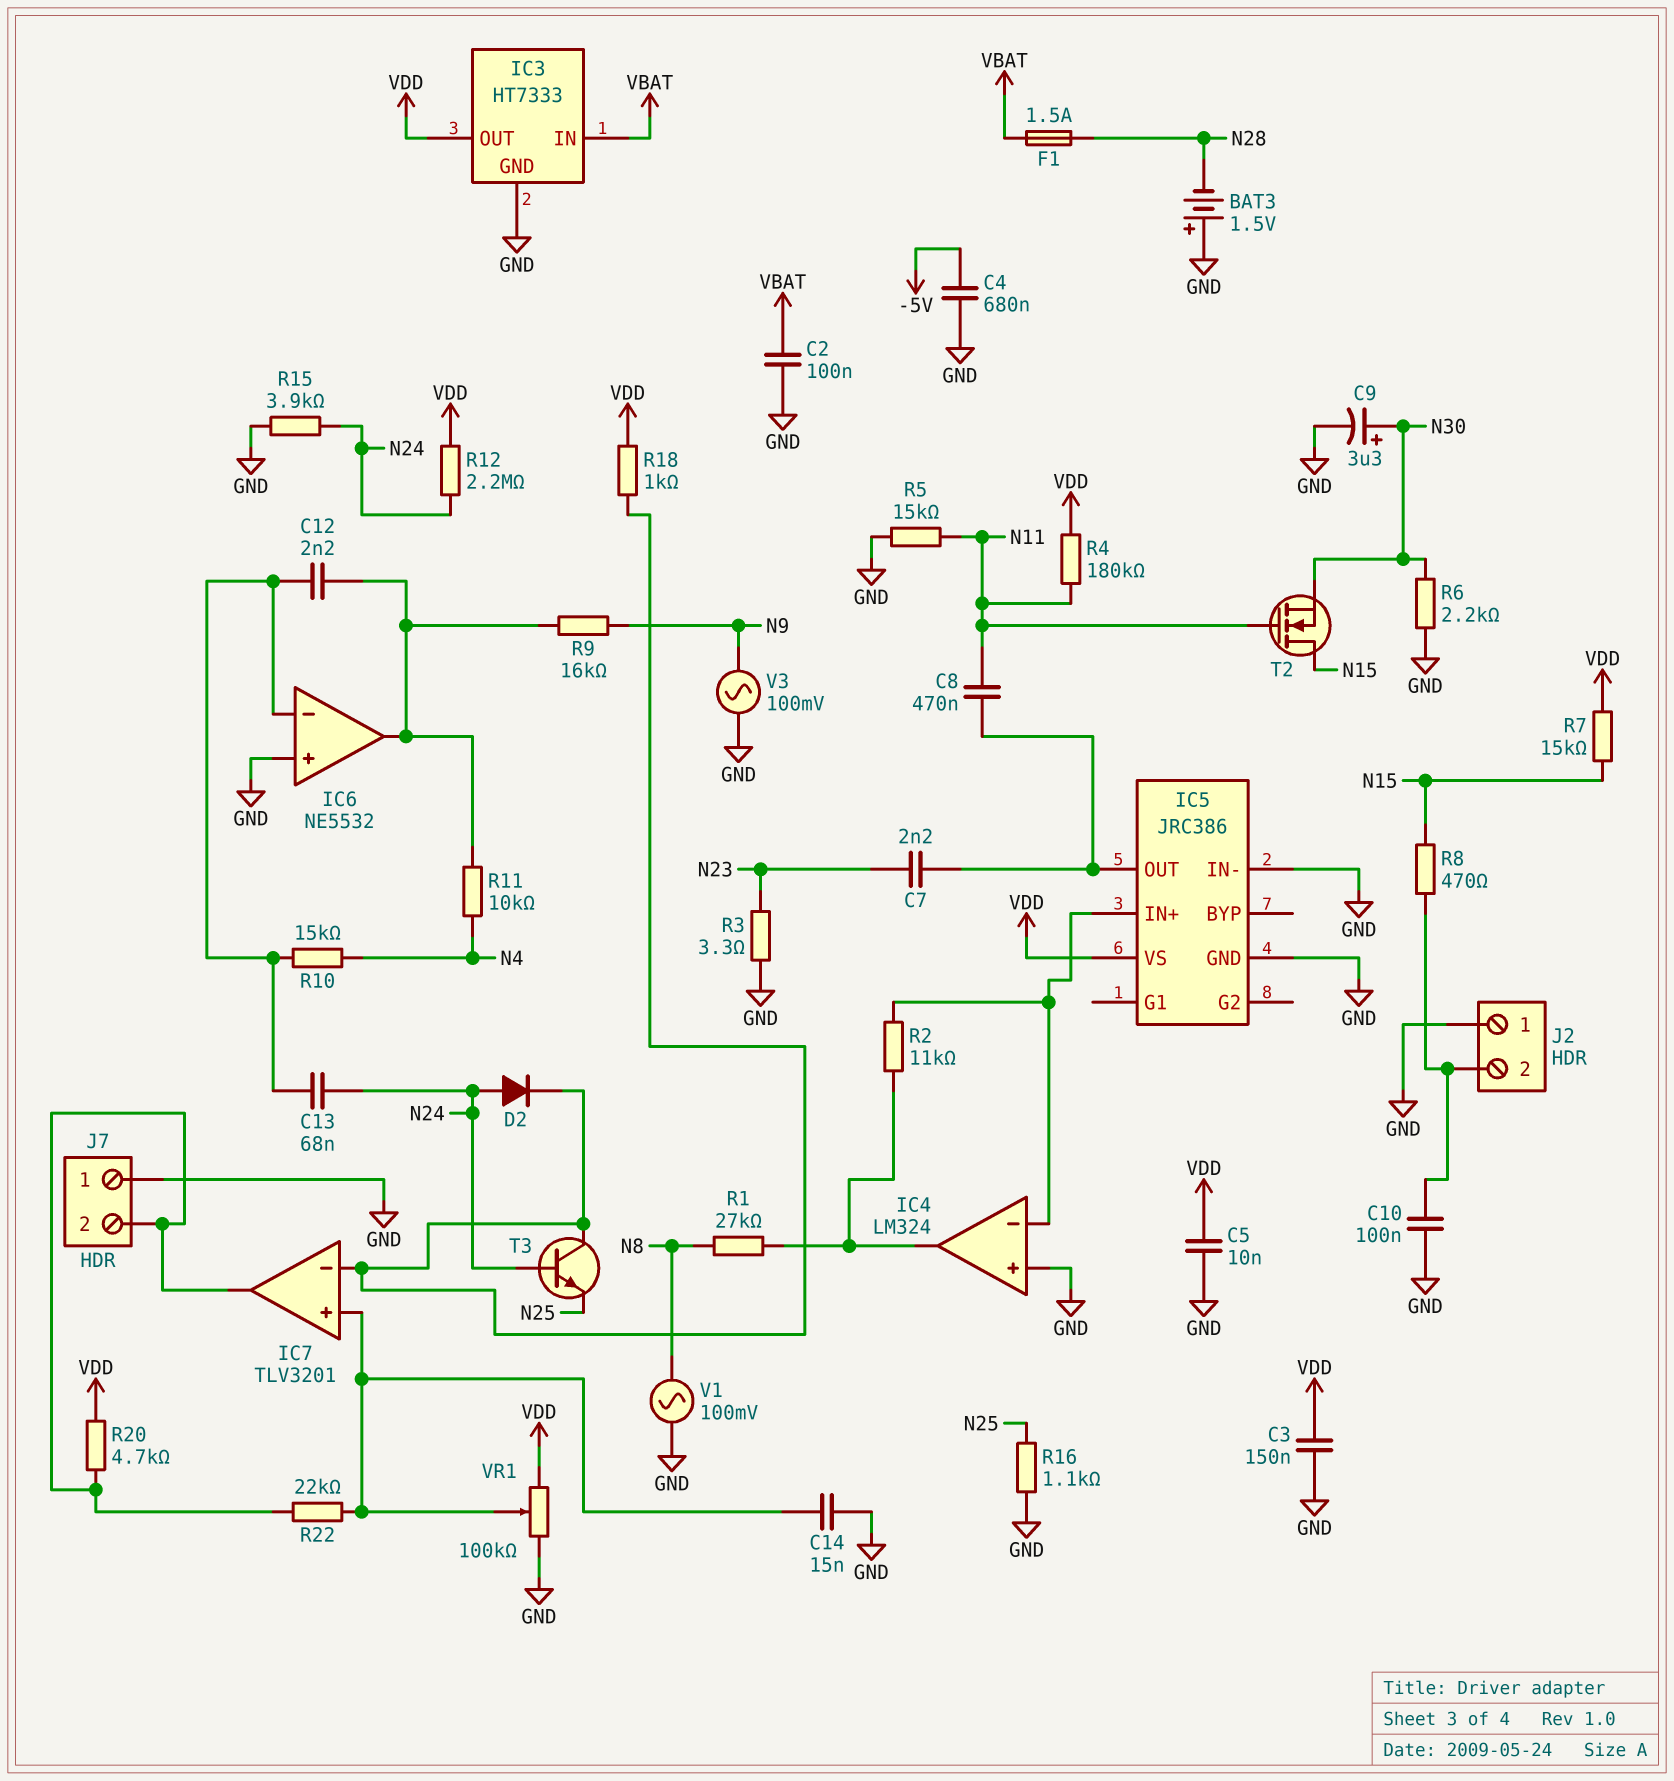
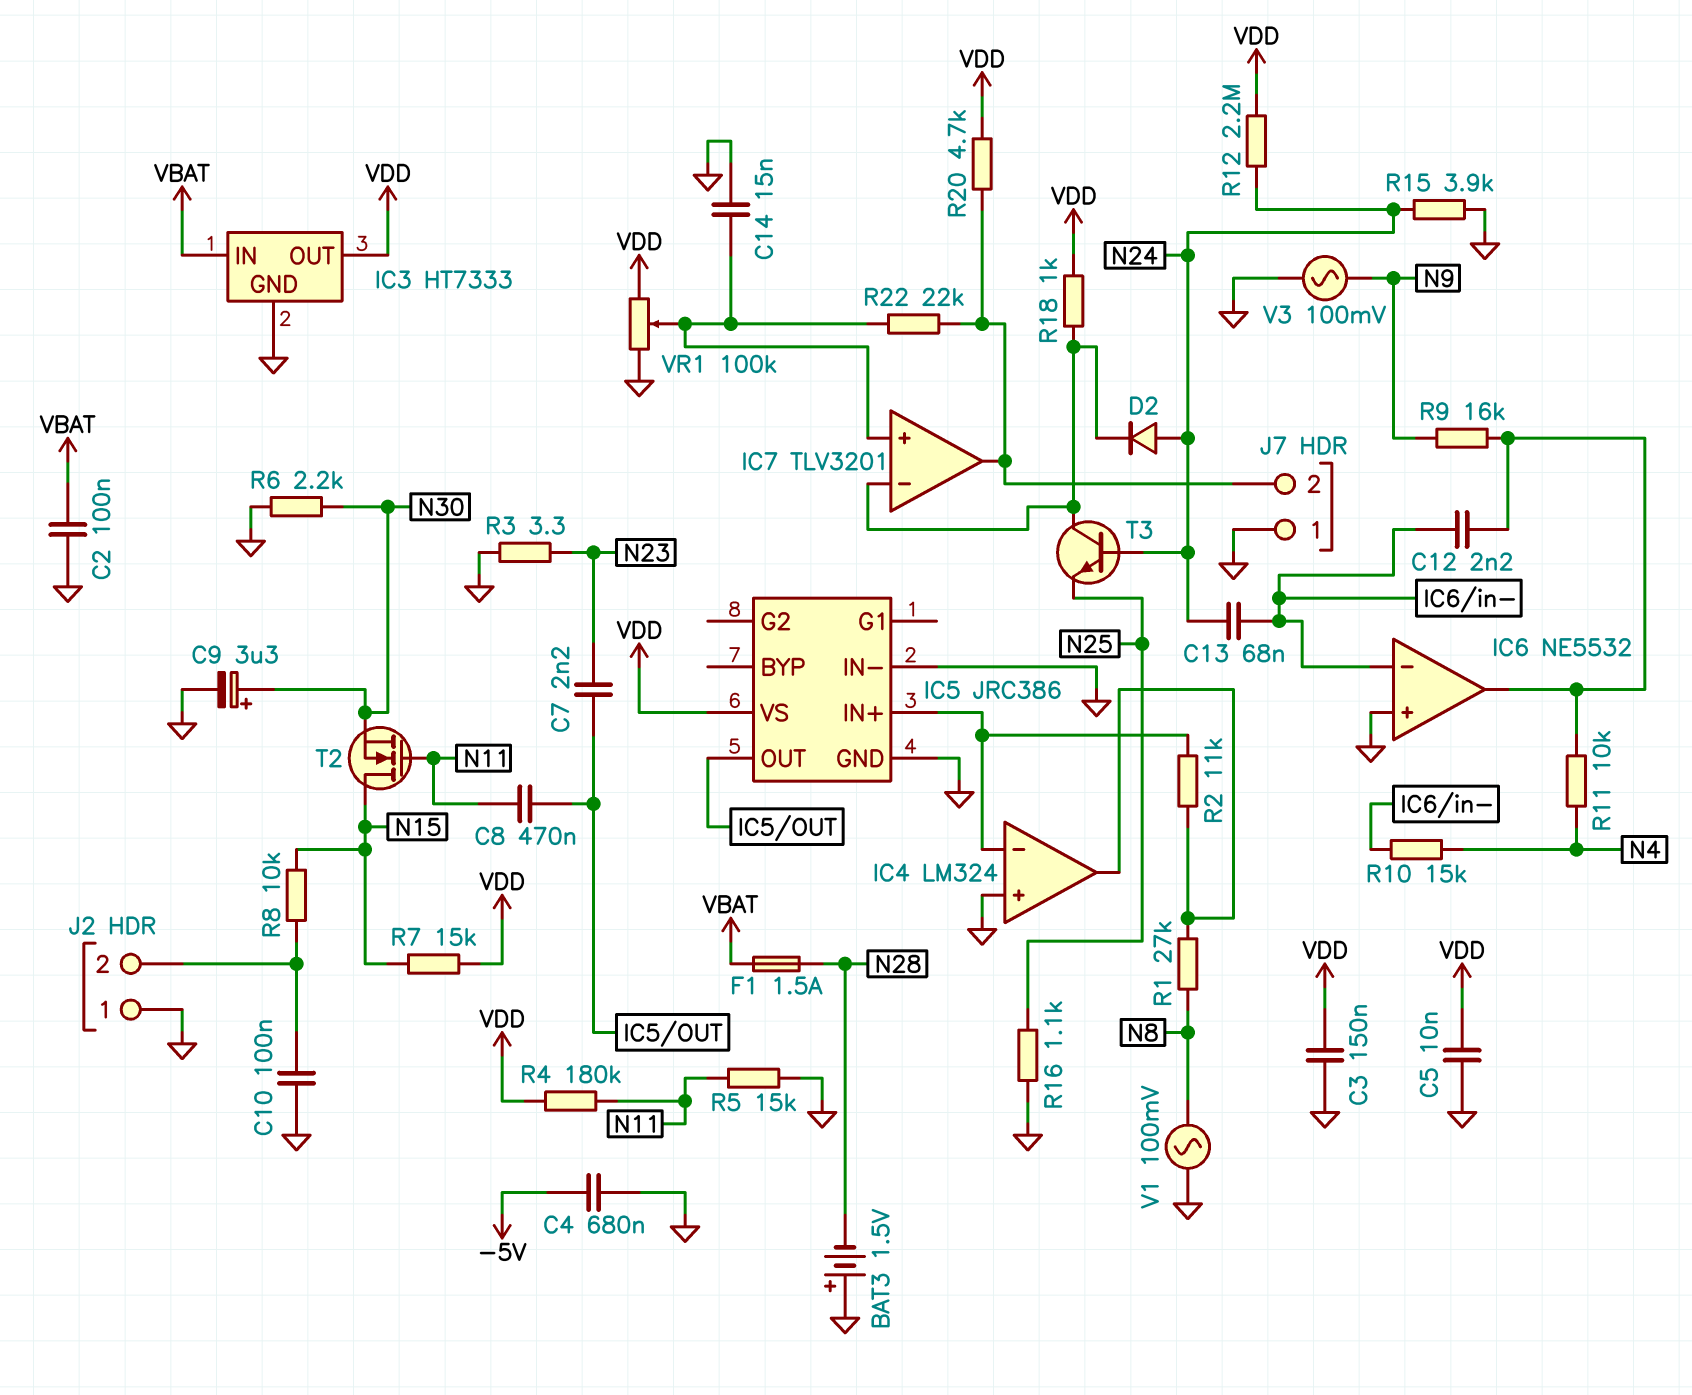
R8: 470 (J2/2, N15) -> 10k (J2/2, N15)

